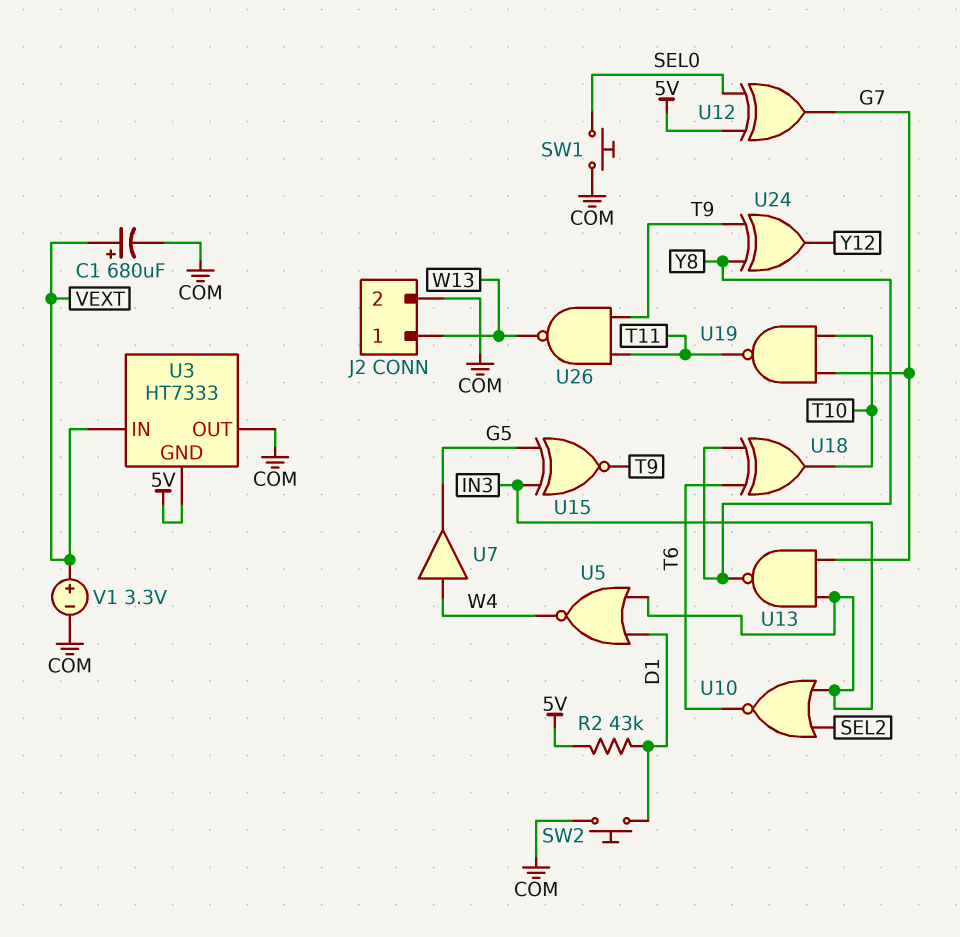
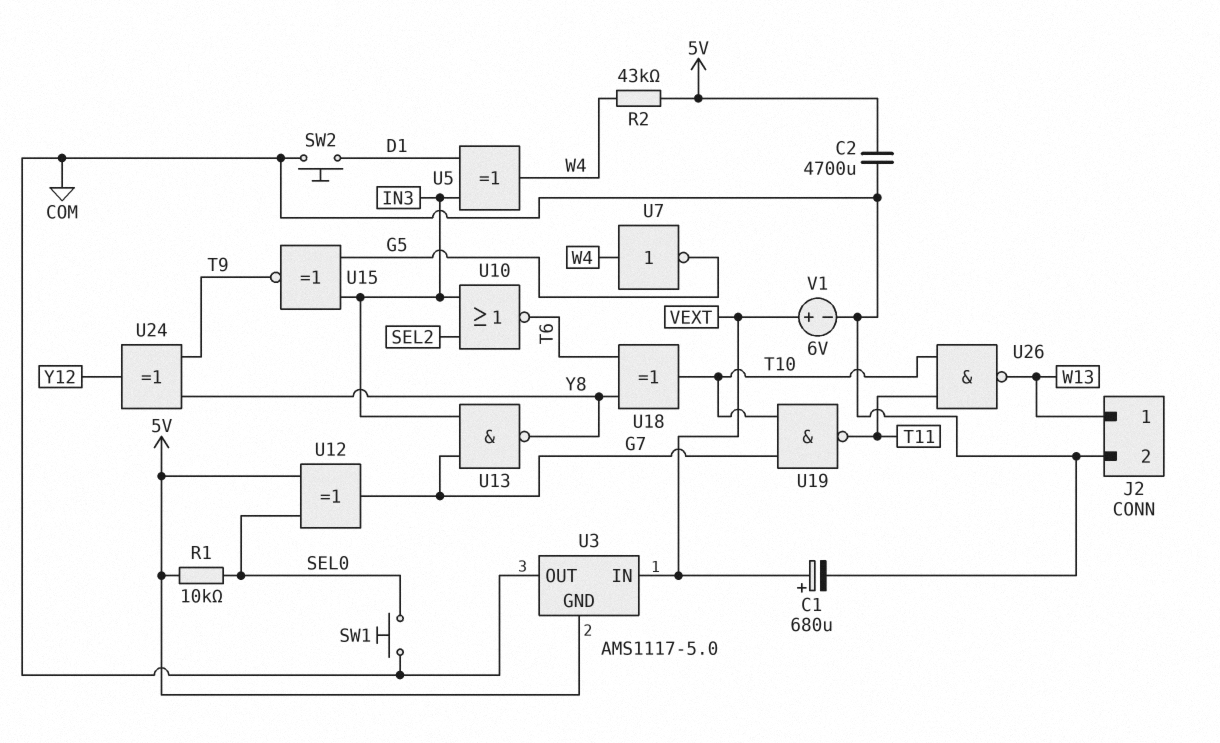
C2: none -> 4700uF (5V, COM)
R1: none -> 10k (5V, SEL0)
R2: 43k (5V, D1) -> 43k (5V, W4)
U3: HT7333 -> AMS1117-5.0
U5: NOR (in D1, in IN3, out W4) -> XOR (in D1, in IN3, out W4)
U7: buffer (in W4, out G5) -> NOT (in W4, out G5)
U26: NAND (in T9, in T11, out W13) -> NAND (in T10, in T11, out W13)
V1: 3.3V (plus VEXT, minus COM) -> 6V (plus VEXT, minus COM)

